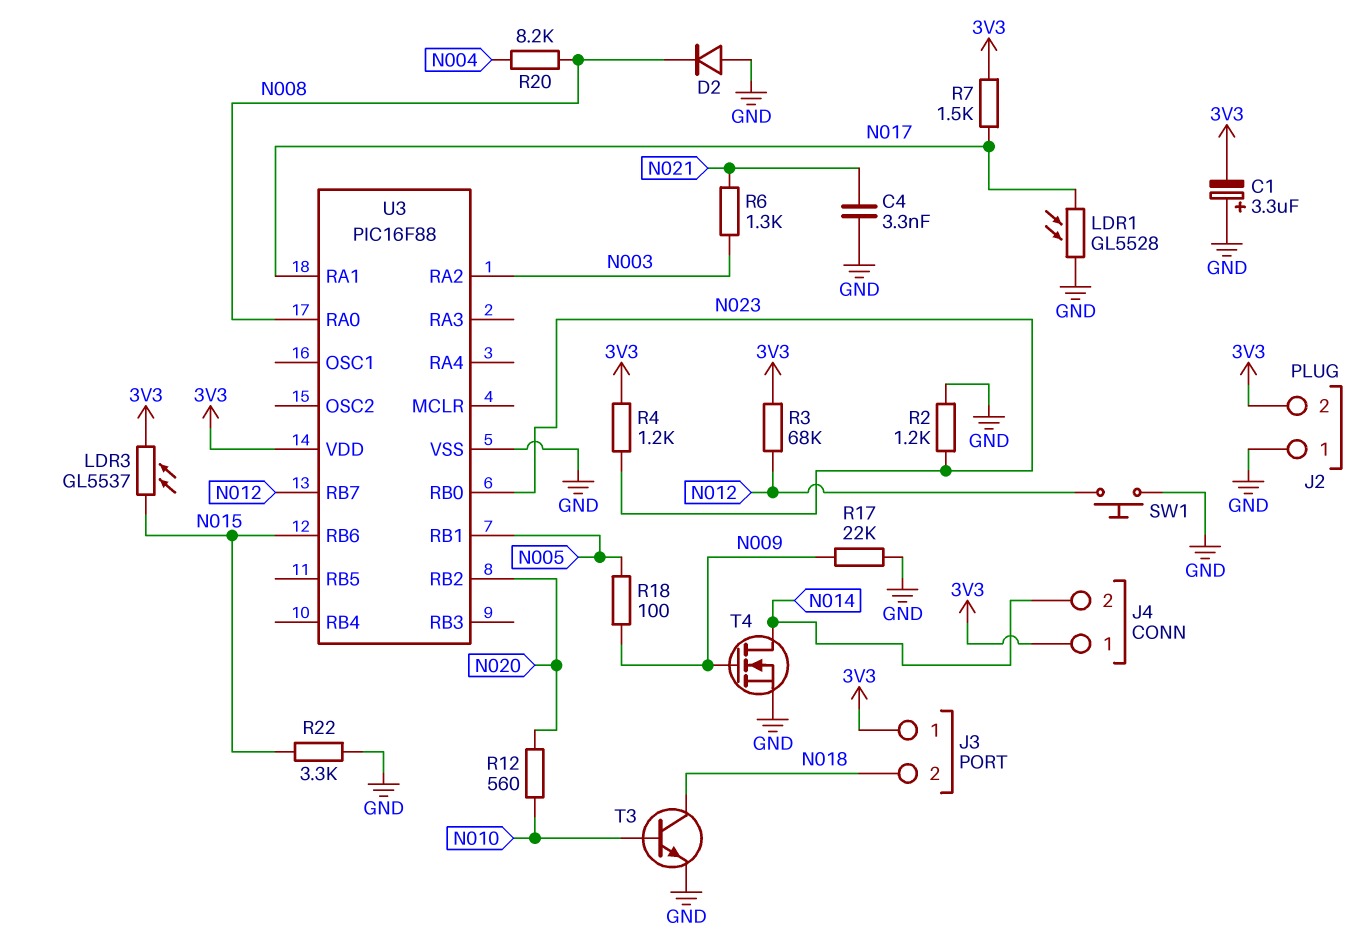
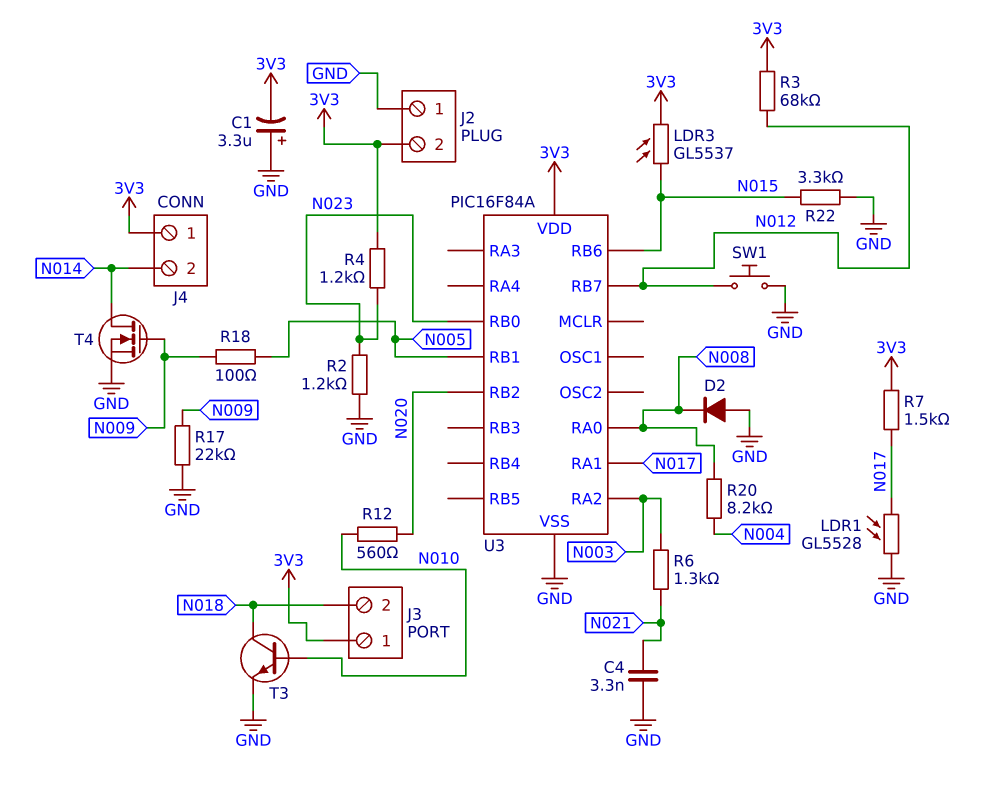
U3: PIC16F88 -> PIC16F84A

